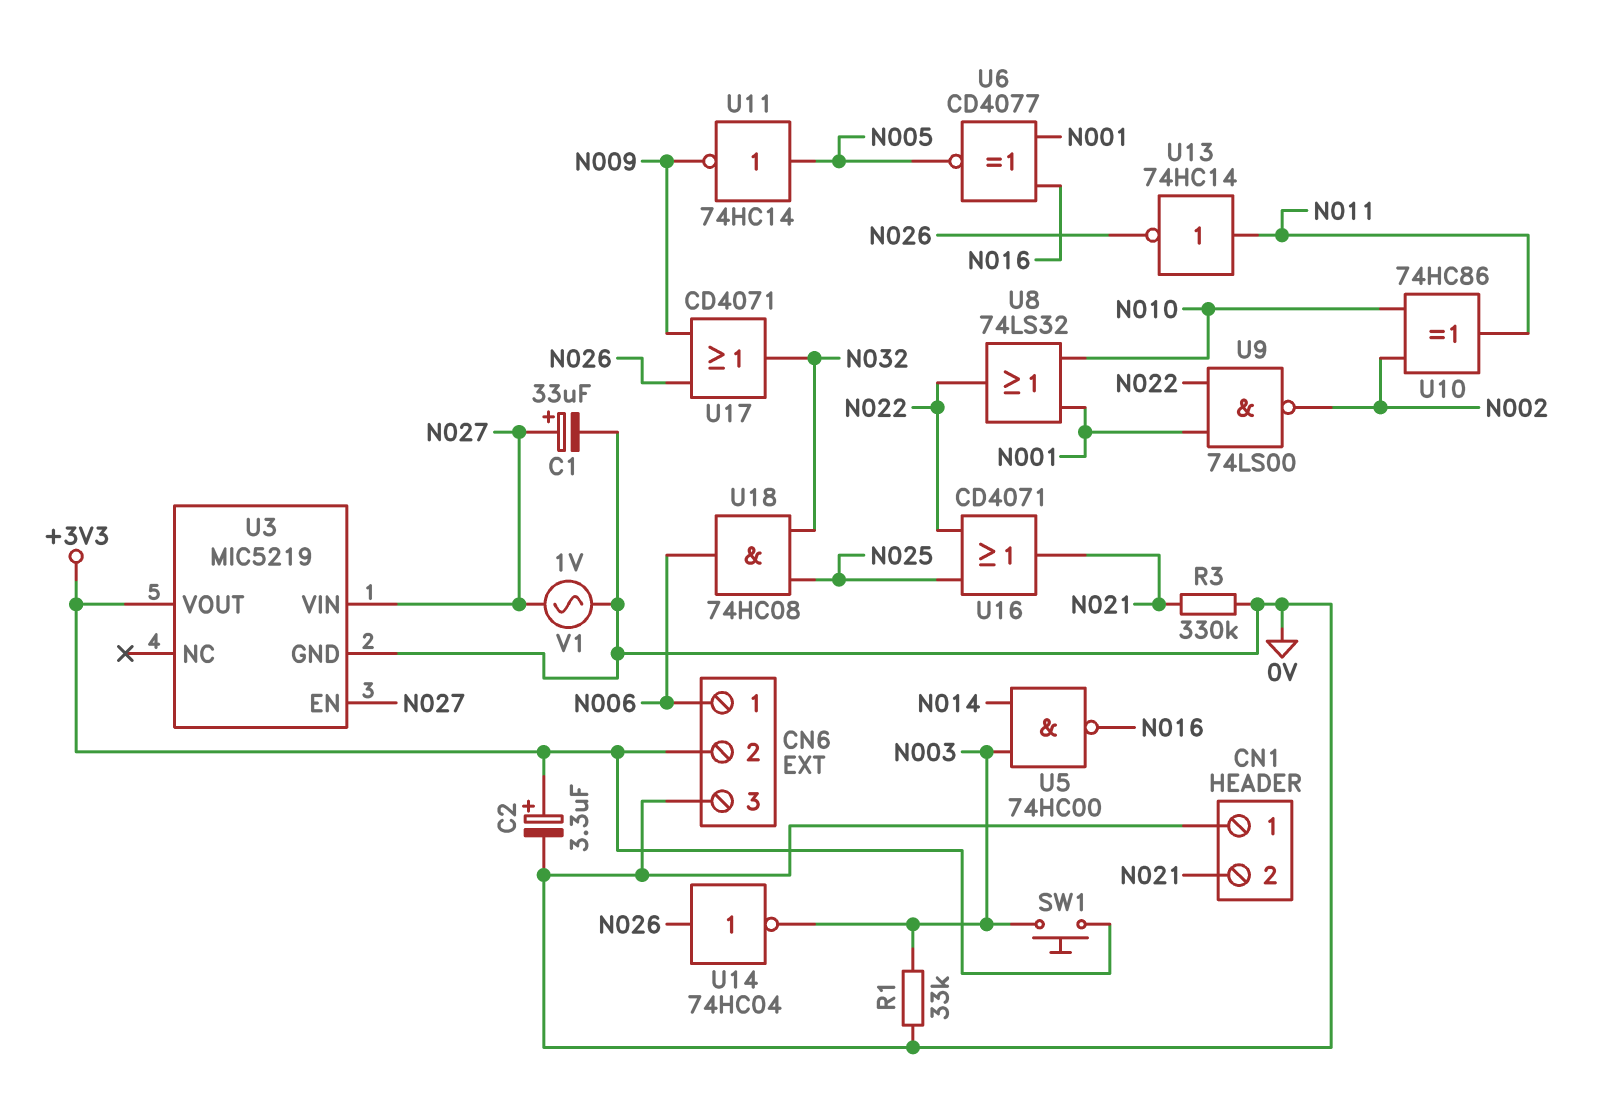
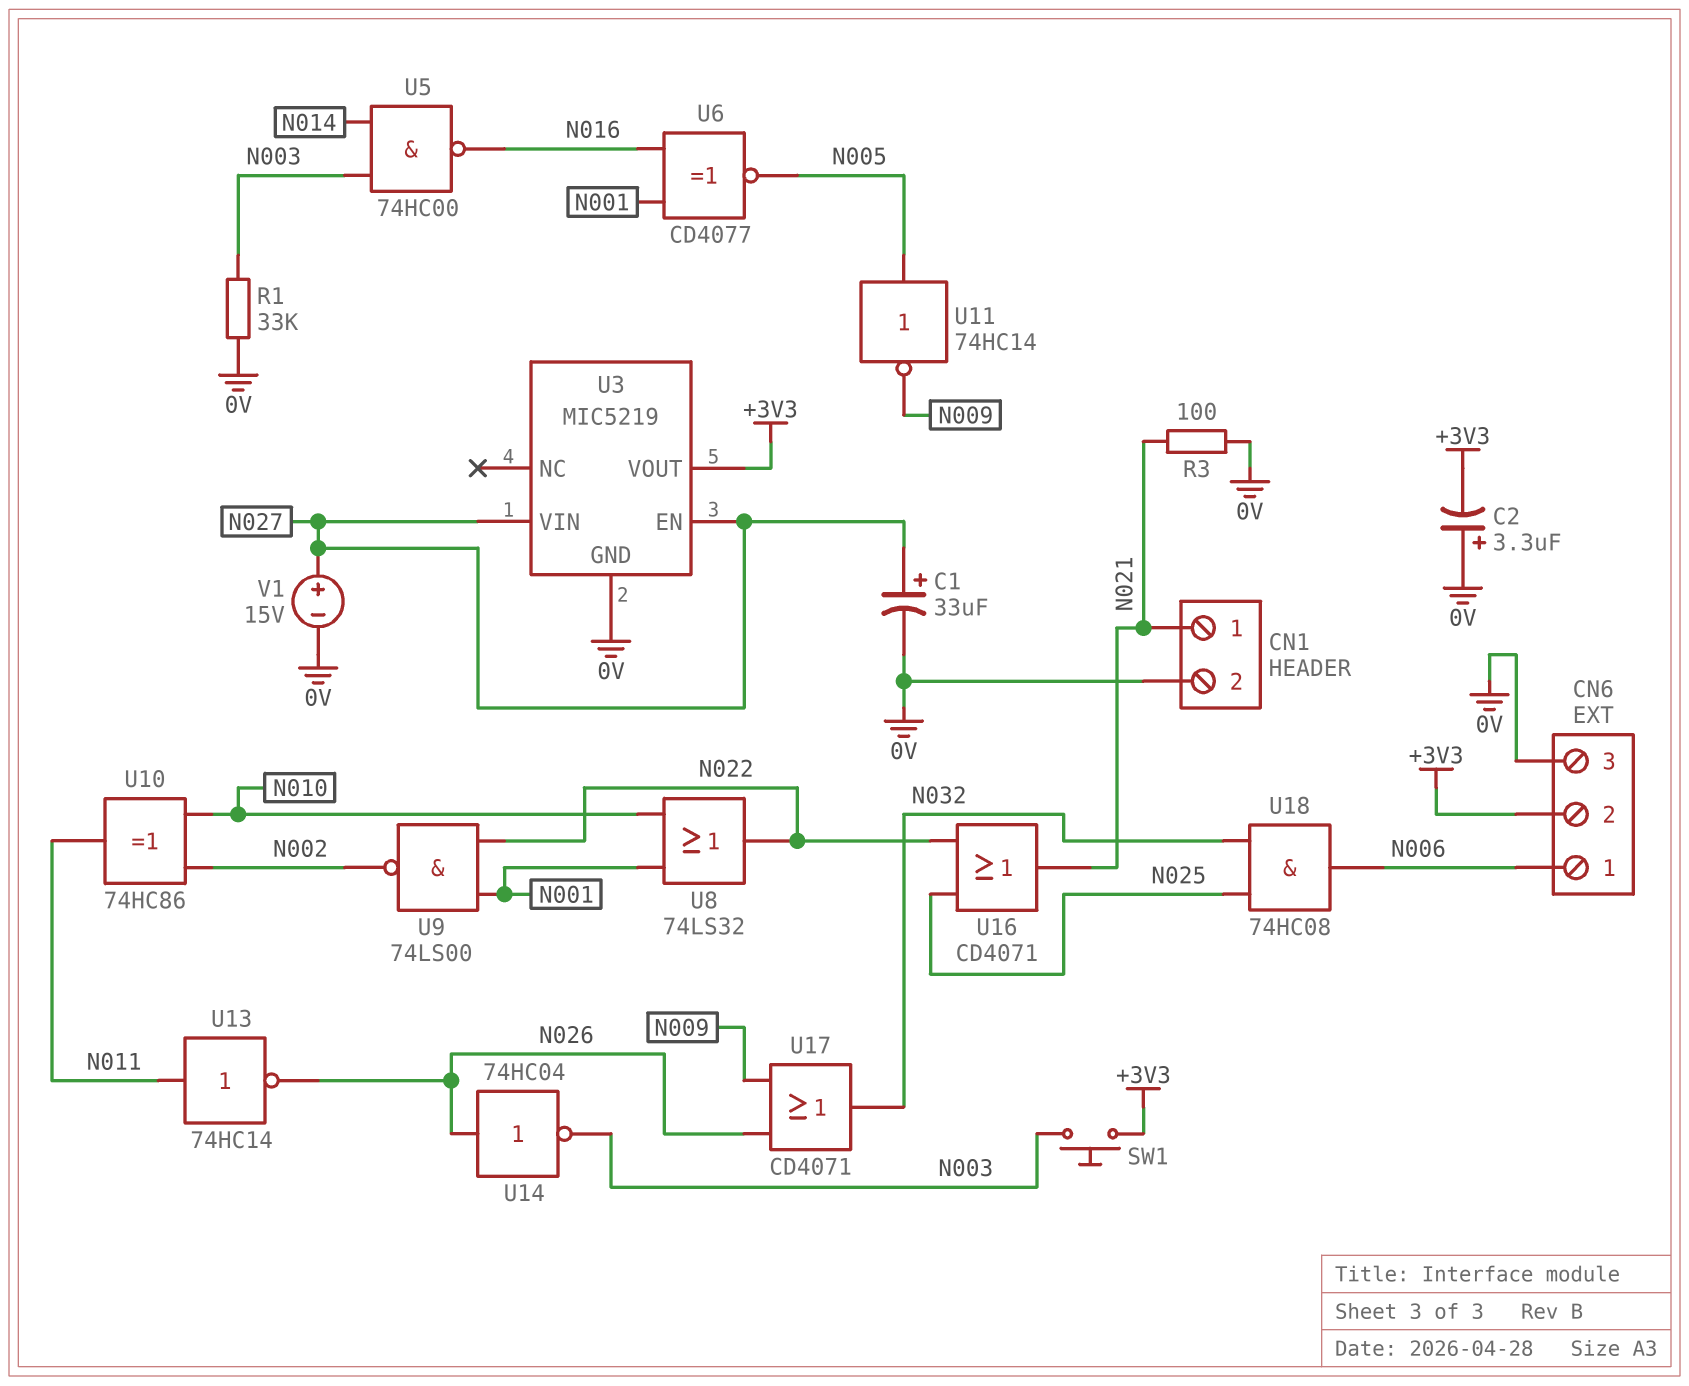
C2: 3.3uF (plus +3V3, minus 0V) -> 3.3uF (plus 0V, minus +3V3)
CN1 pin 1: 0V -> N021
CN1 pin 2: N021 -> 0V
R3: 330k (0V, N021) -> 100 (0V, N021)
V1: AC 1V (0V, N027) -> 15V (plus N027, minus 0V)

